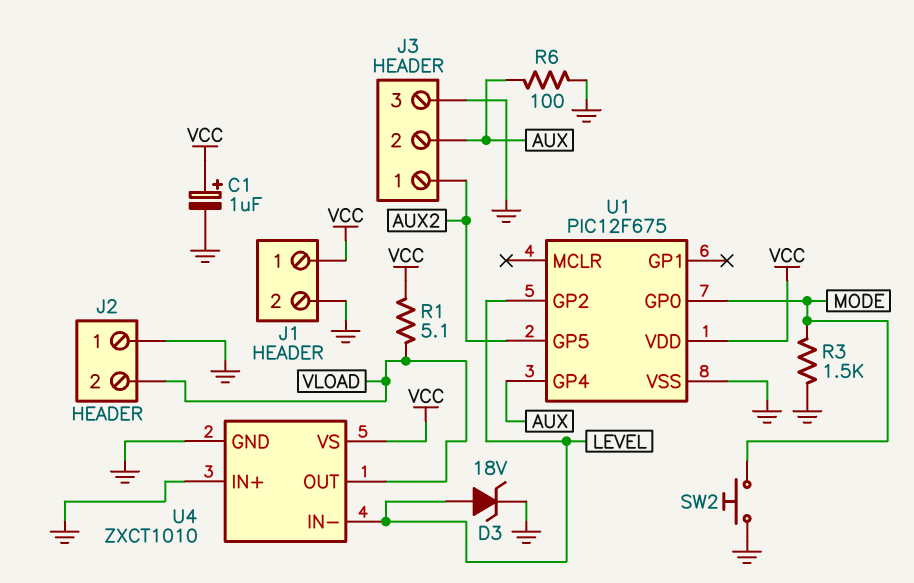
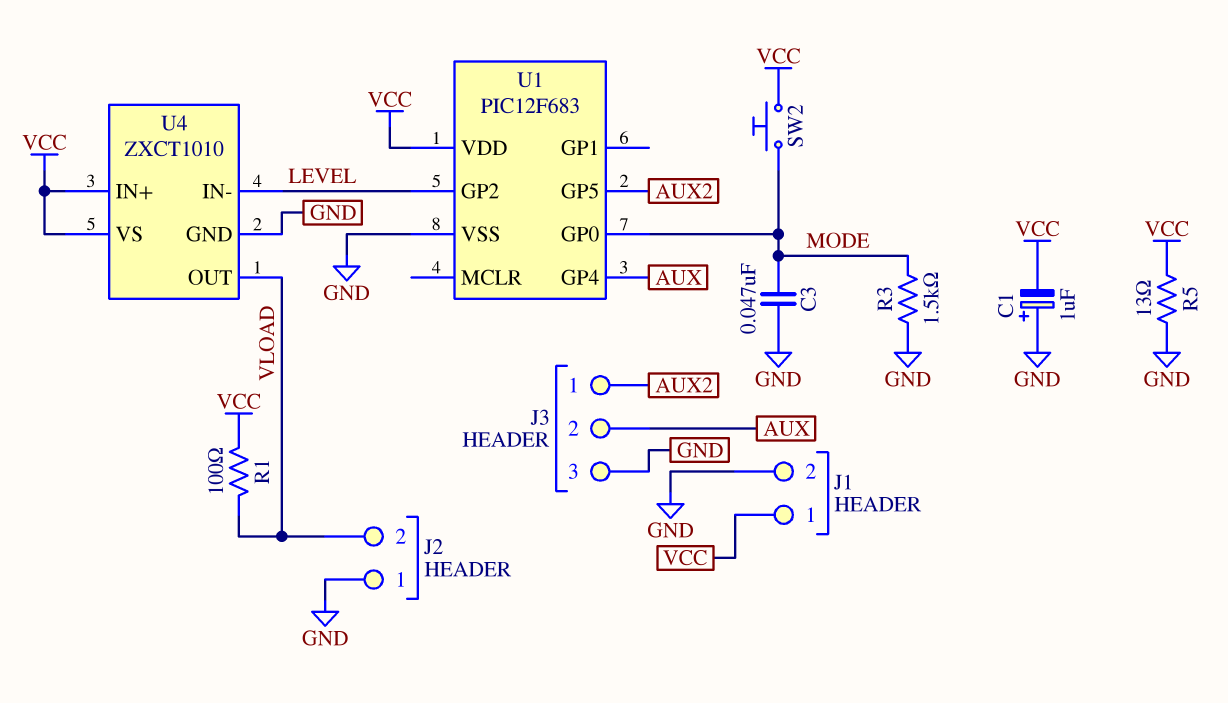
C1: 1uF (plus VCC, minus GND) -> 1uF (plus GND, minus VCC)
C3: none -> 47nF (GND, MODE)
D3: zener 18V (A LEVEL, K GND) -> none
R1: 5.1 (VCC, VLOAD) -> 100 (VCC, VLOAD)
R5: none -> 13 (GND, VCC)
R6: 100 (AUX, GND) -> none
SW2: button (GND, MODE) -> button (MODE, VCC)
U1: PIC12F675 -> PIC12F683
U4 pin IN+: GND -> VCC

